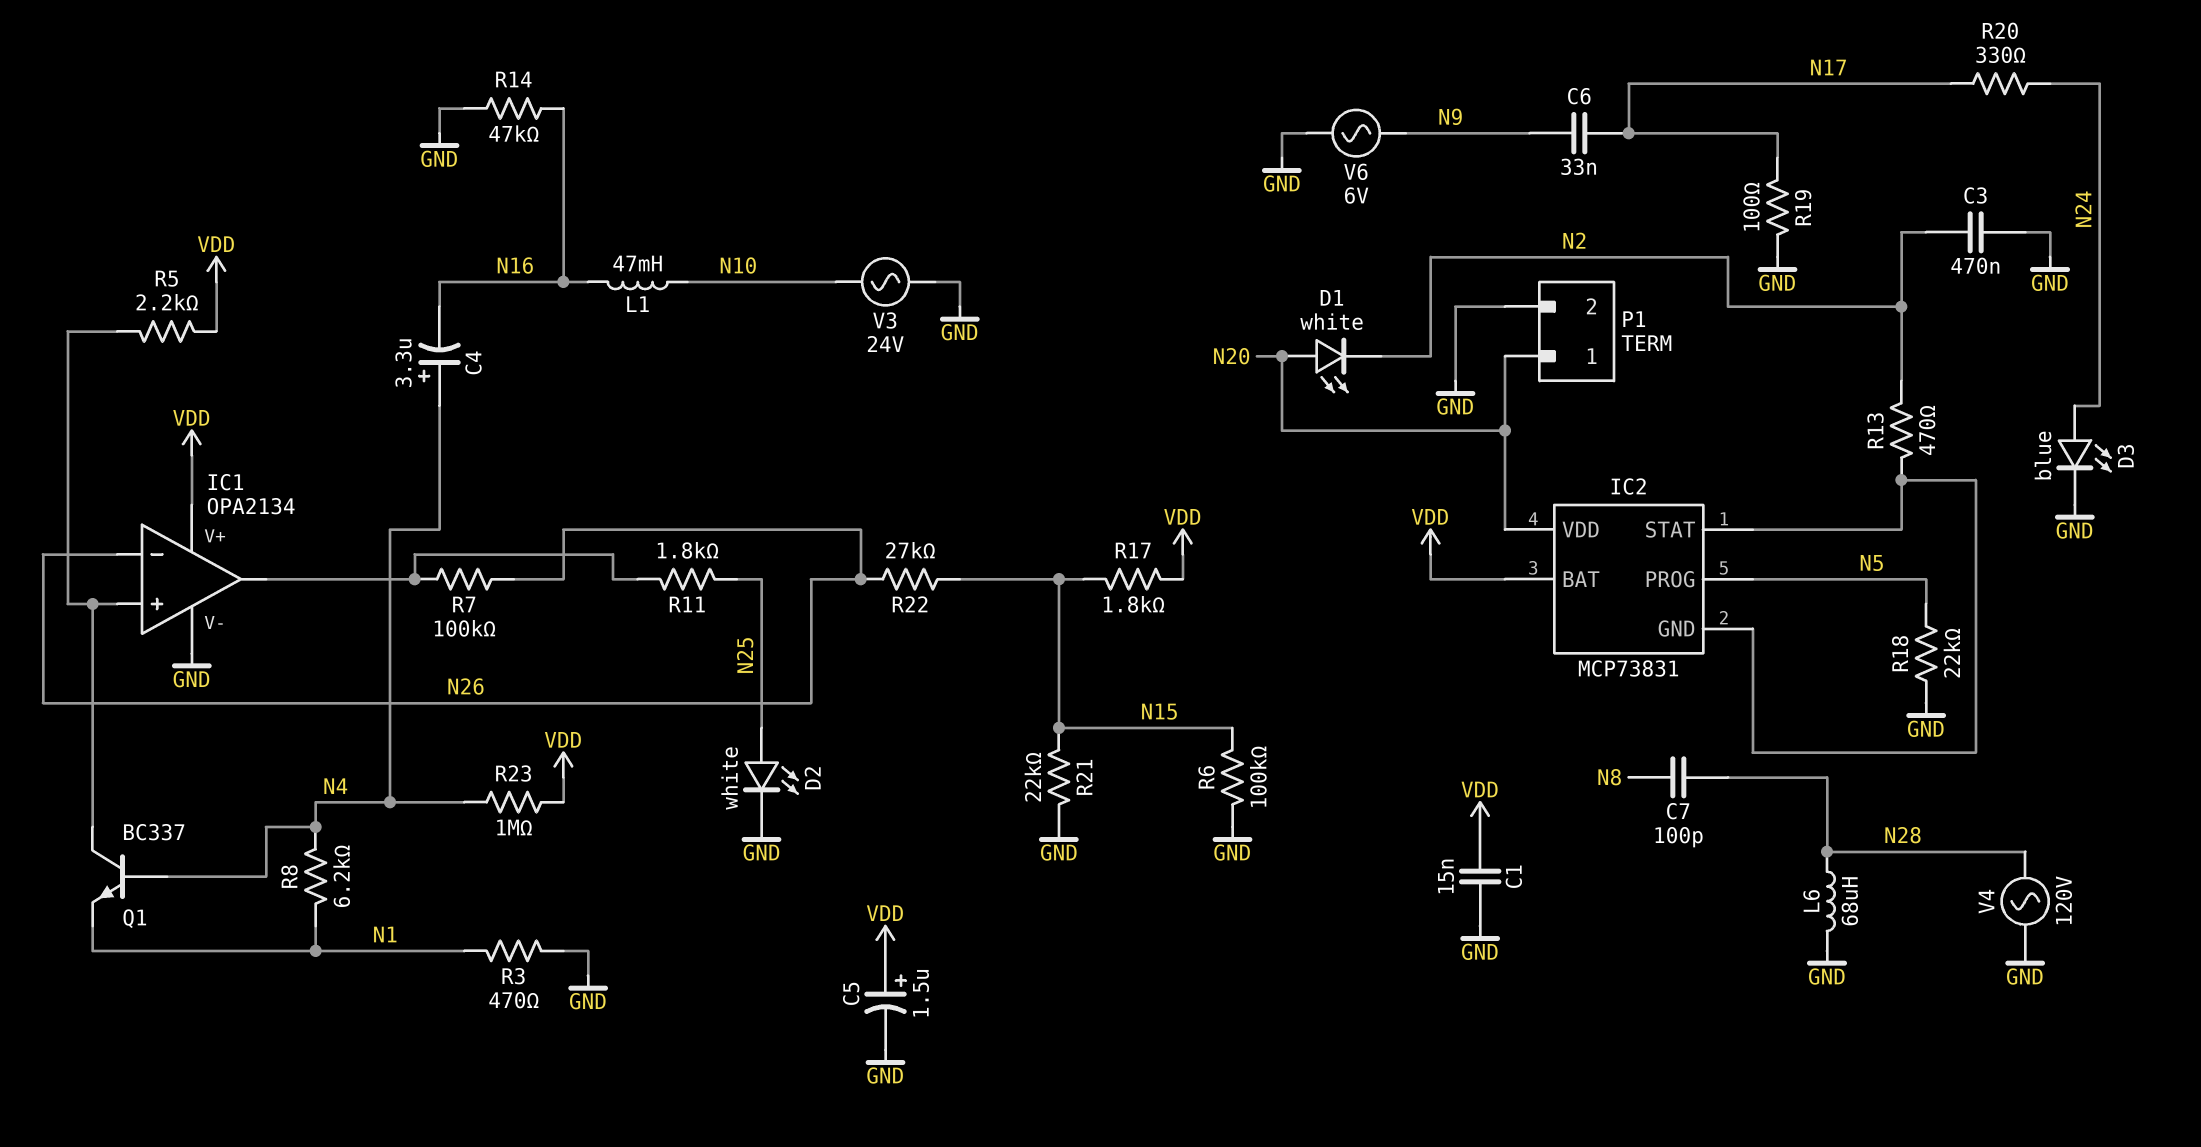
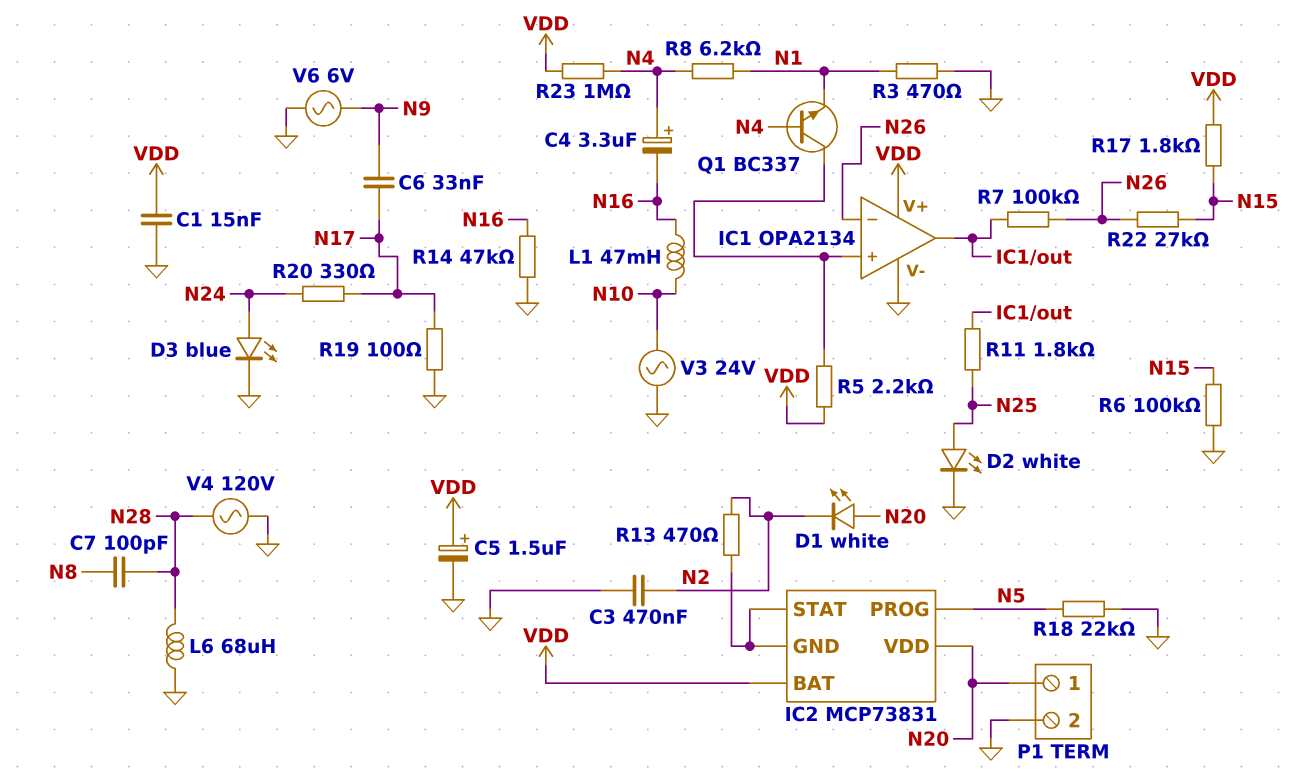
R21: 22k (GND, N15) -> none

